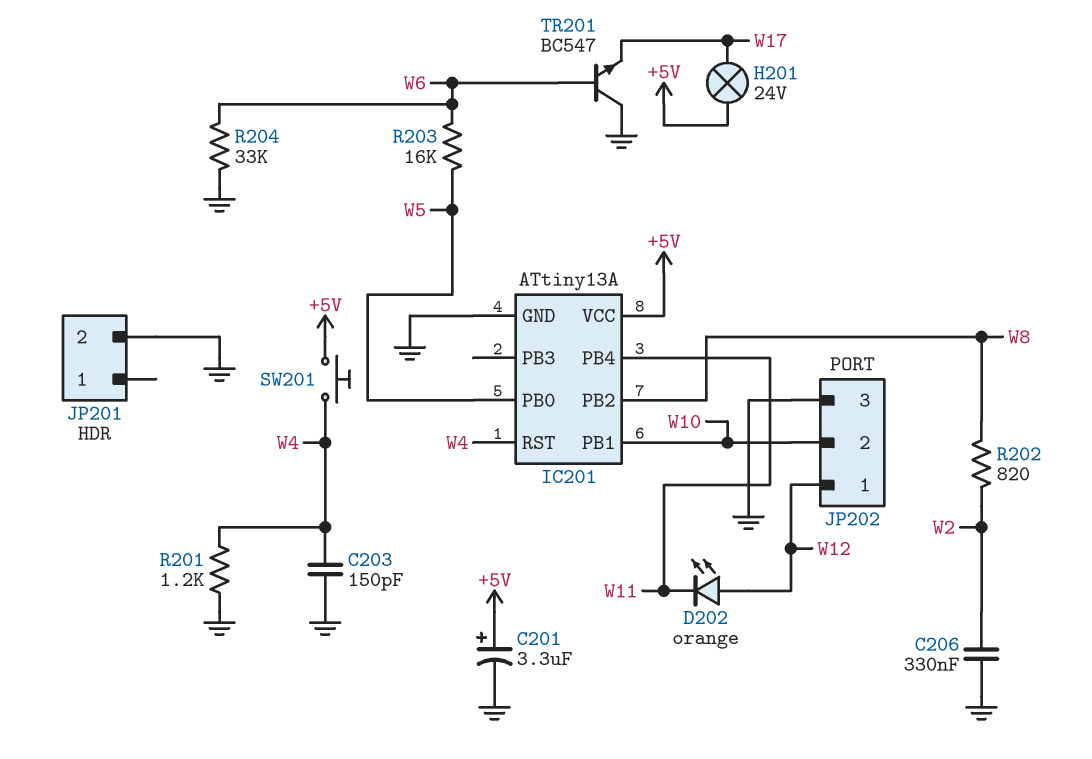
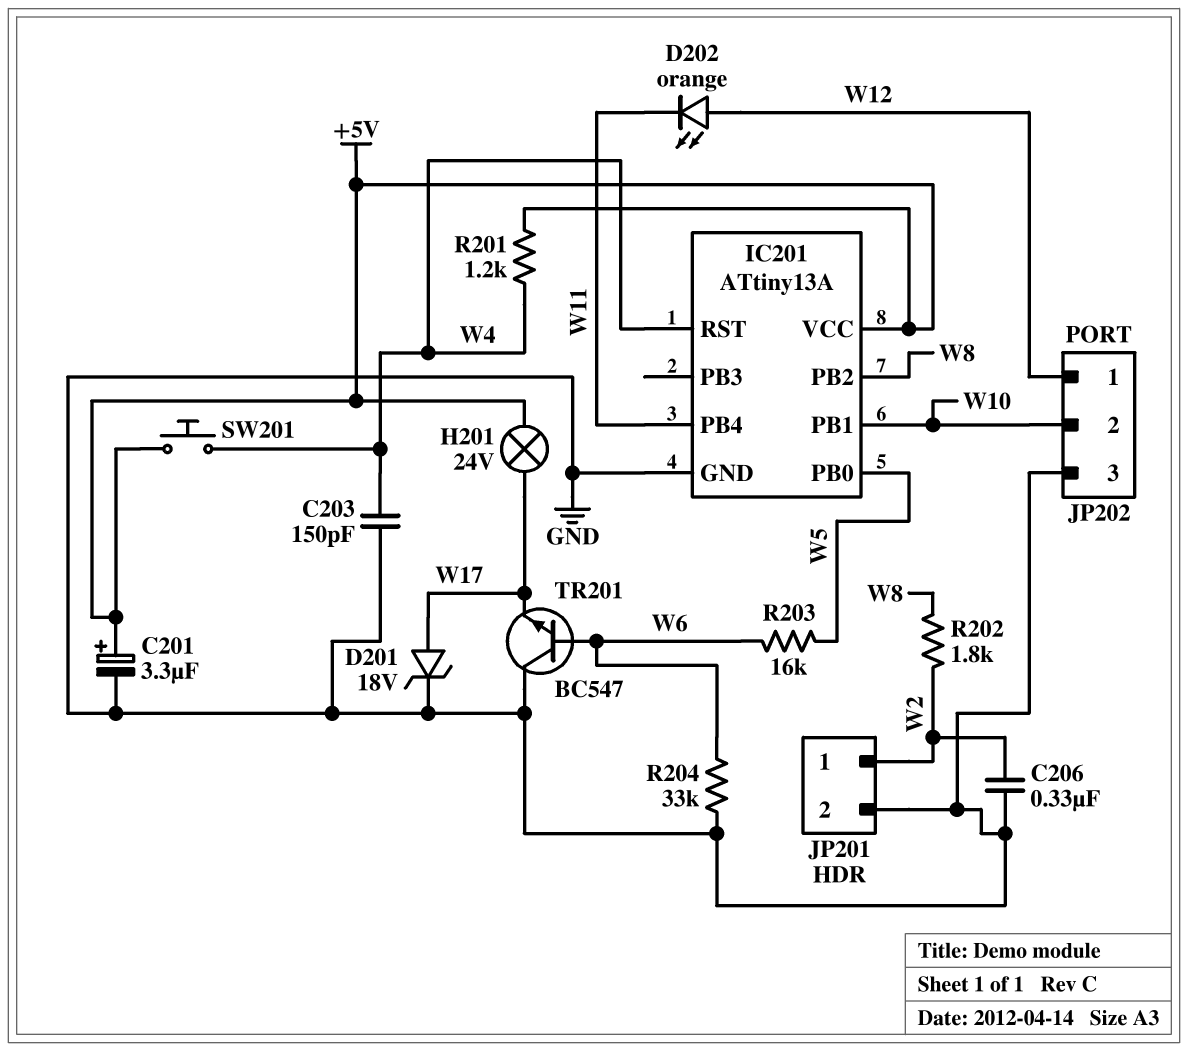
D201: none -> zener 18V (A W17, K GND)
JP201 pin 1: none -> W2
R201: 1.2k (GND, W4) -> 1.2k (+5V, W4)
R202: 820 (W2, W8) -> 1.8k (W2, W8)

